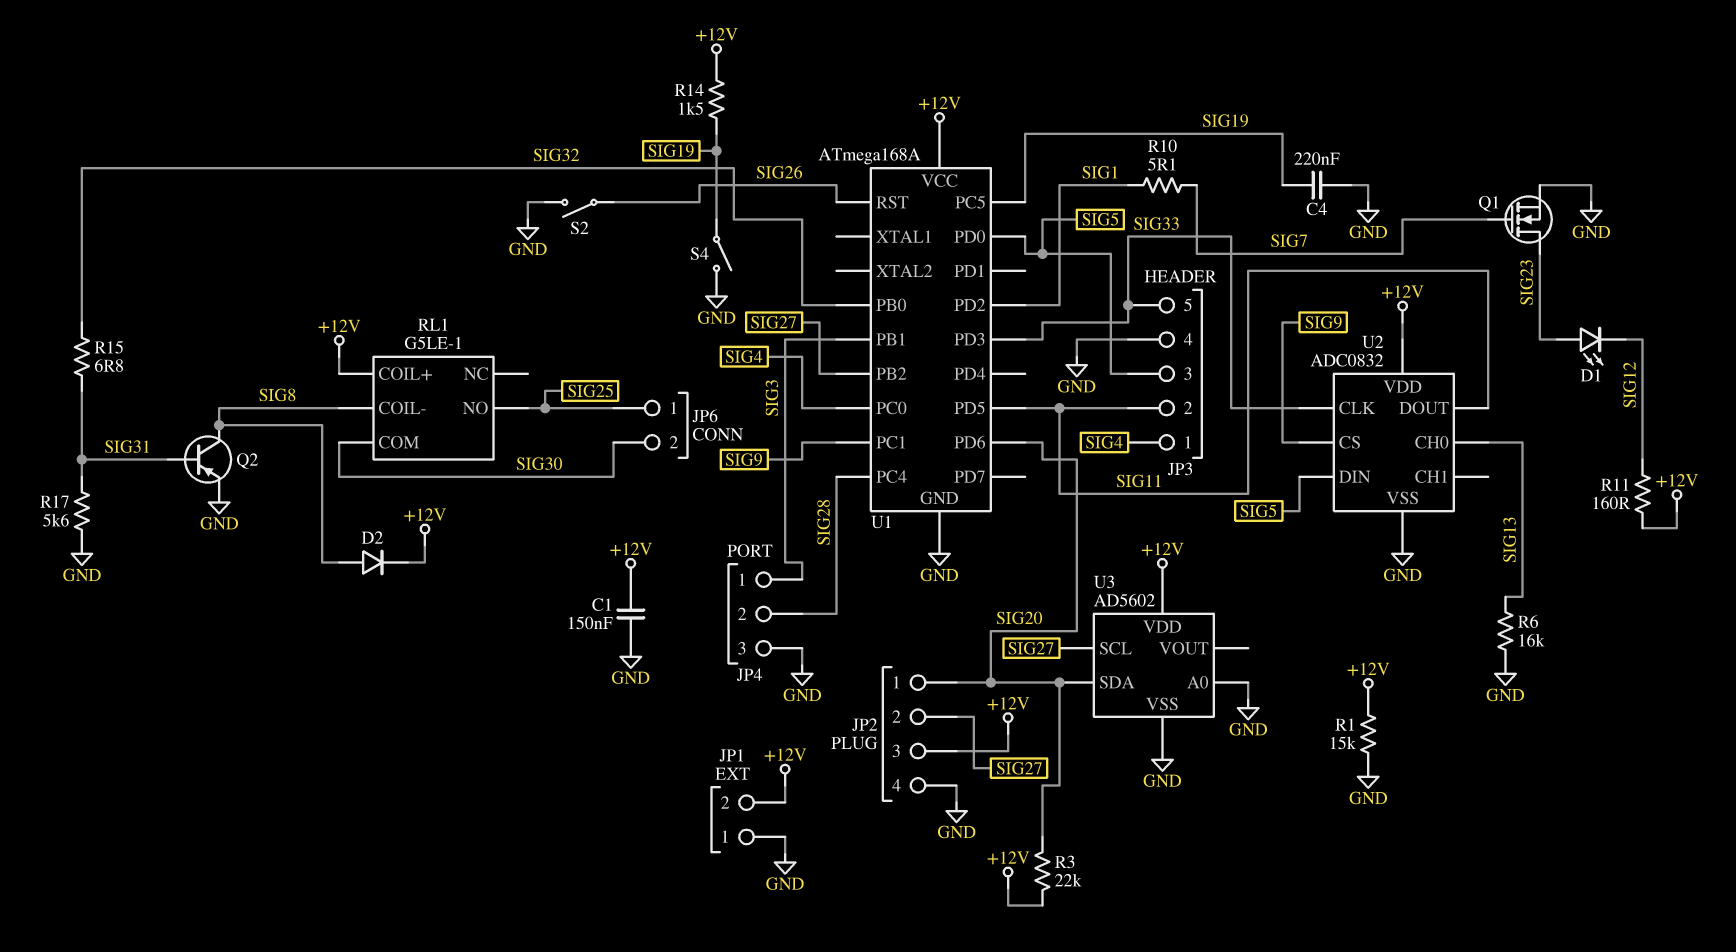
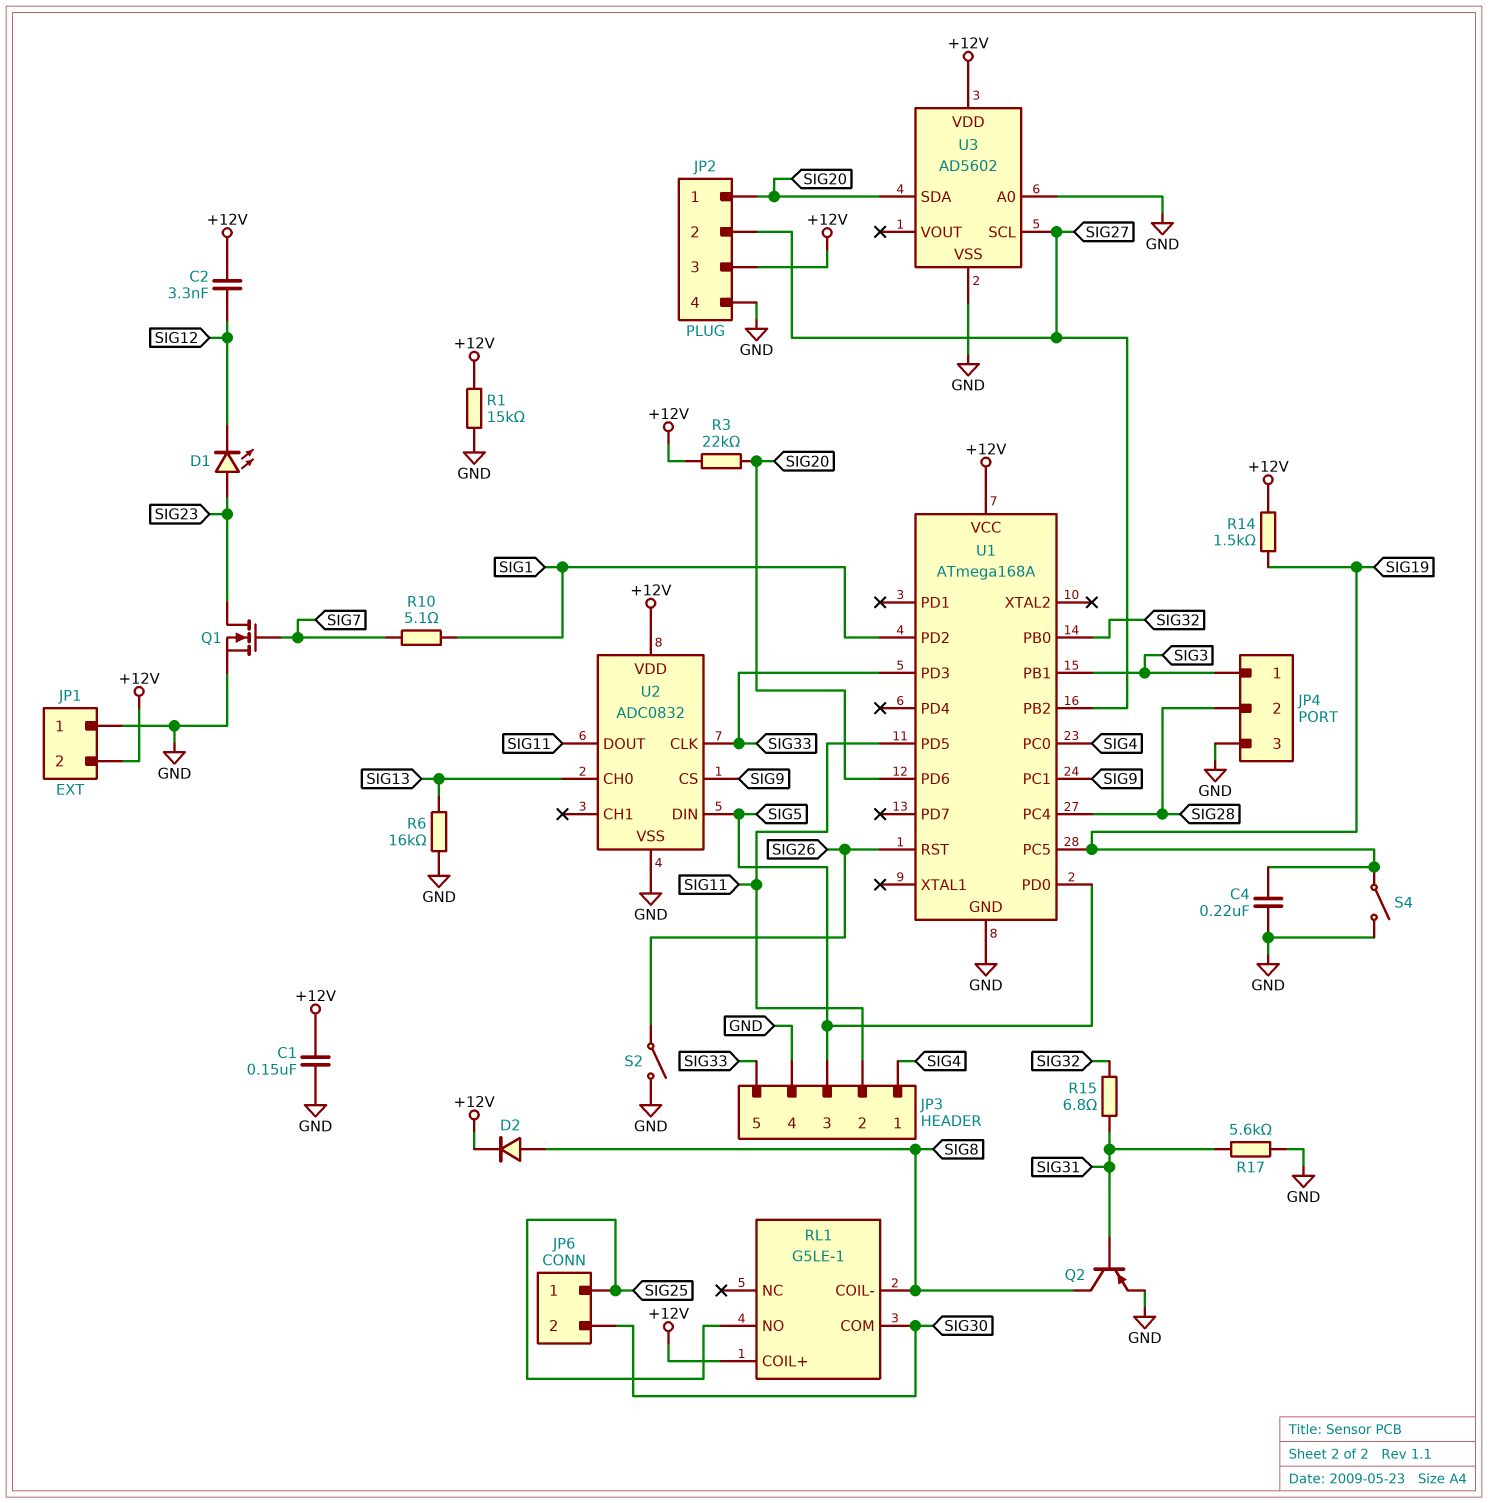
C2: none -> 3.3nF (+12V, SIG12)
R11: 160 (+12V, SIG12) -> none

